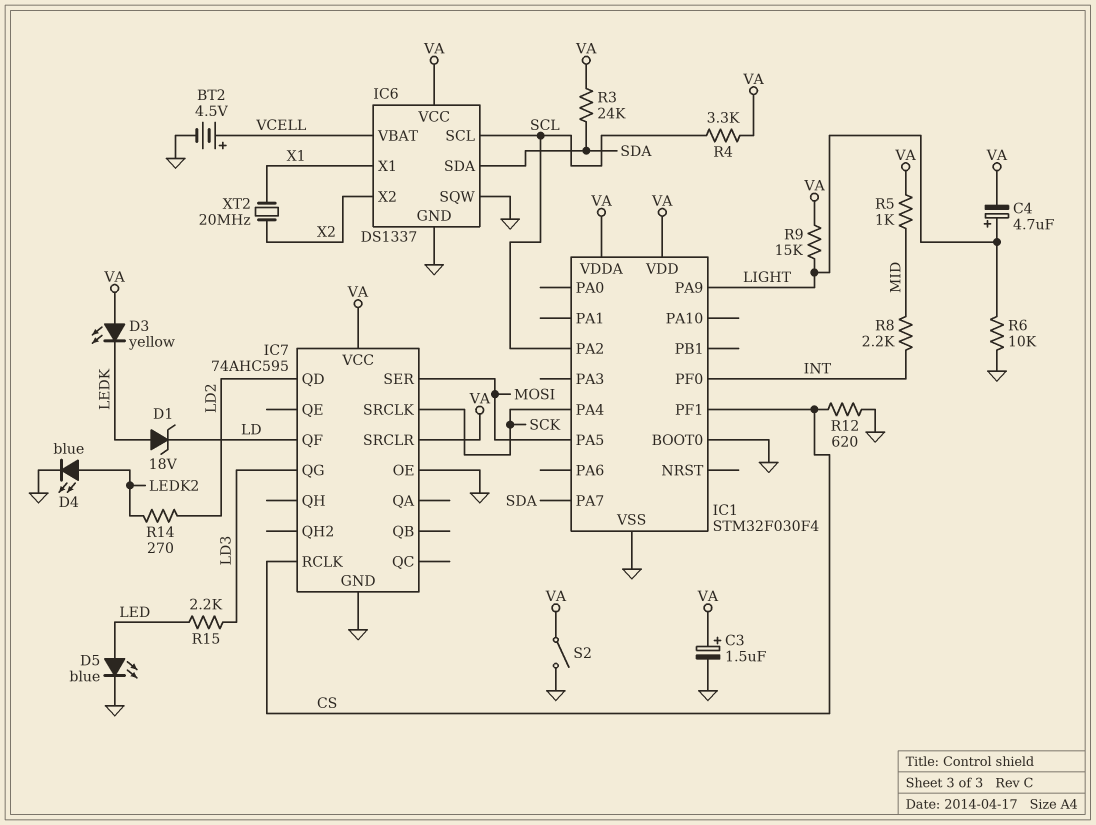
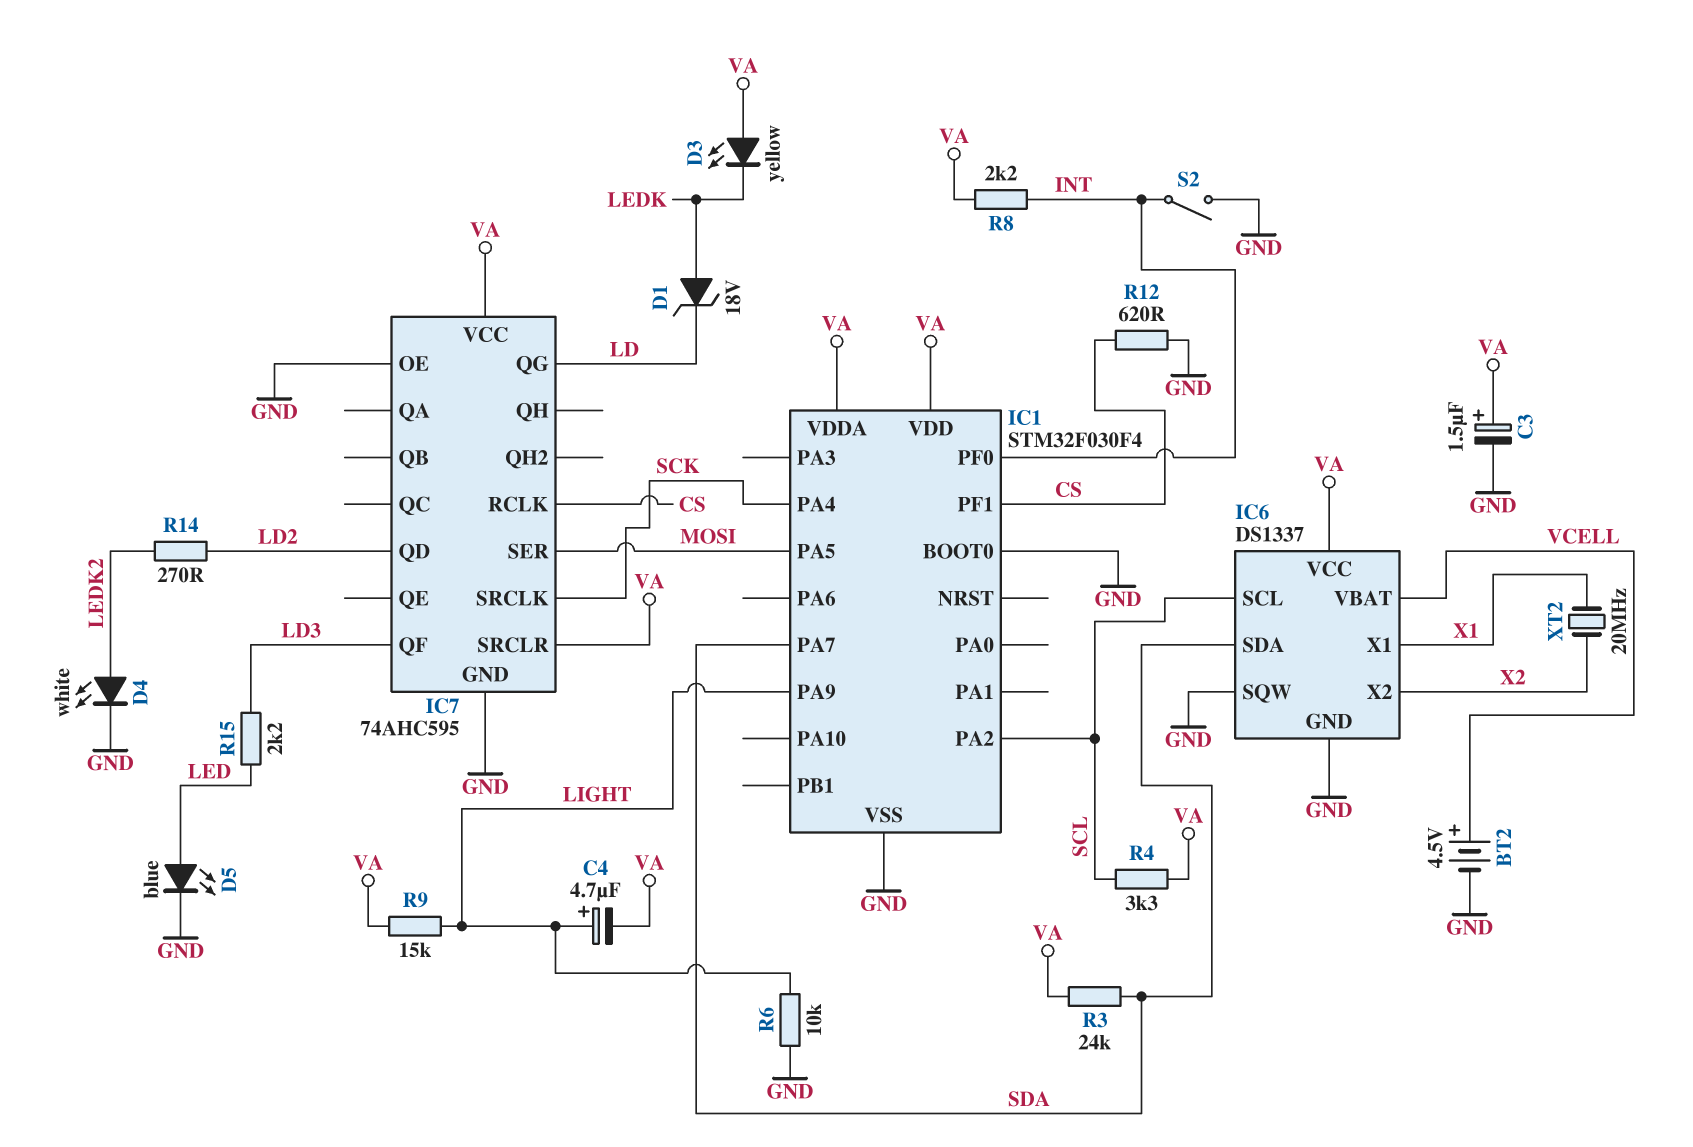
D4: LED blue (A LEDK2, K GND) -> LED white (A LEDK2, K GND)
IC7 pin QF: LD -> LD3
IC7 pin QG: LD3 -> LD
R5: 1k (MID, VA) -> none
R8: 2.2k (INT, MID) -> 2.2k (INT, VA)
S2: switch (GND, VA) -> switch (GND, INT)

